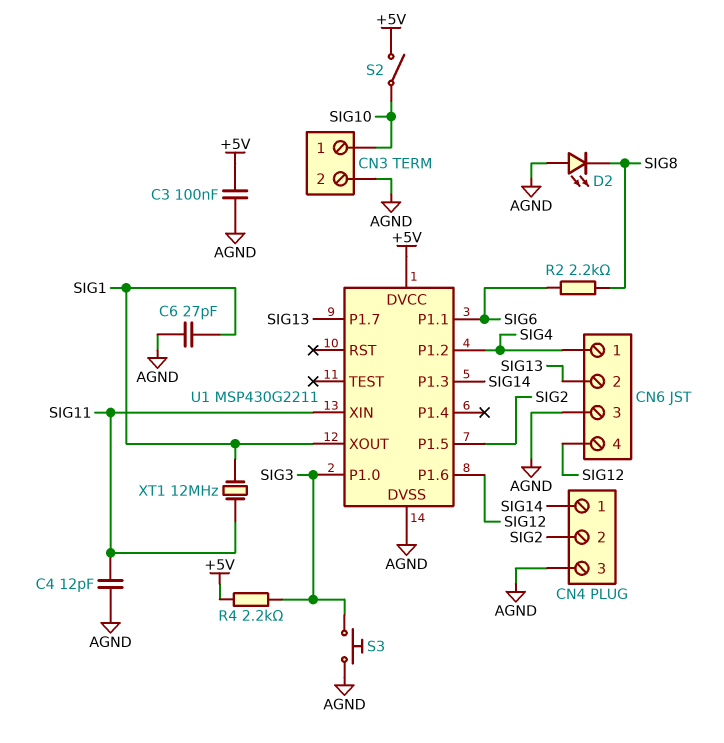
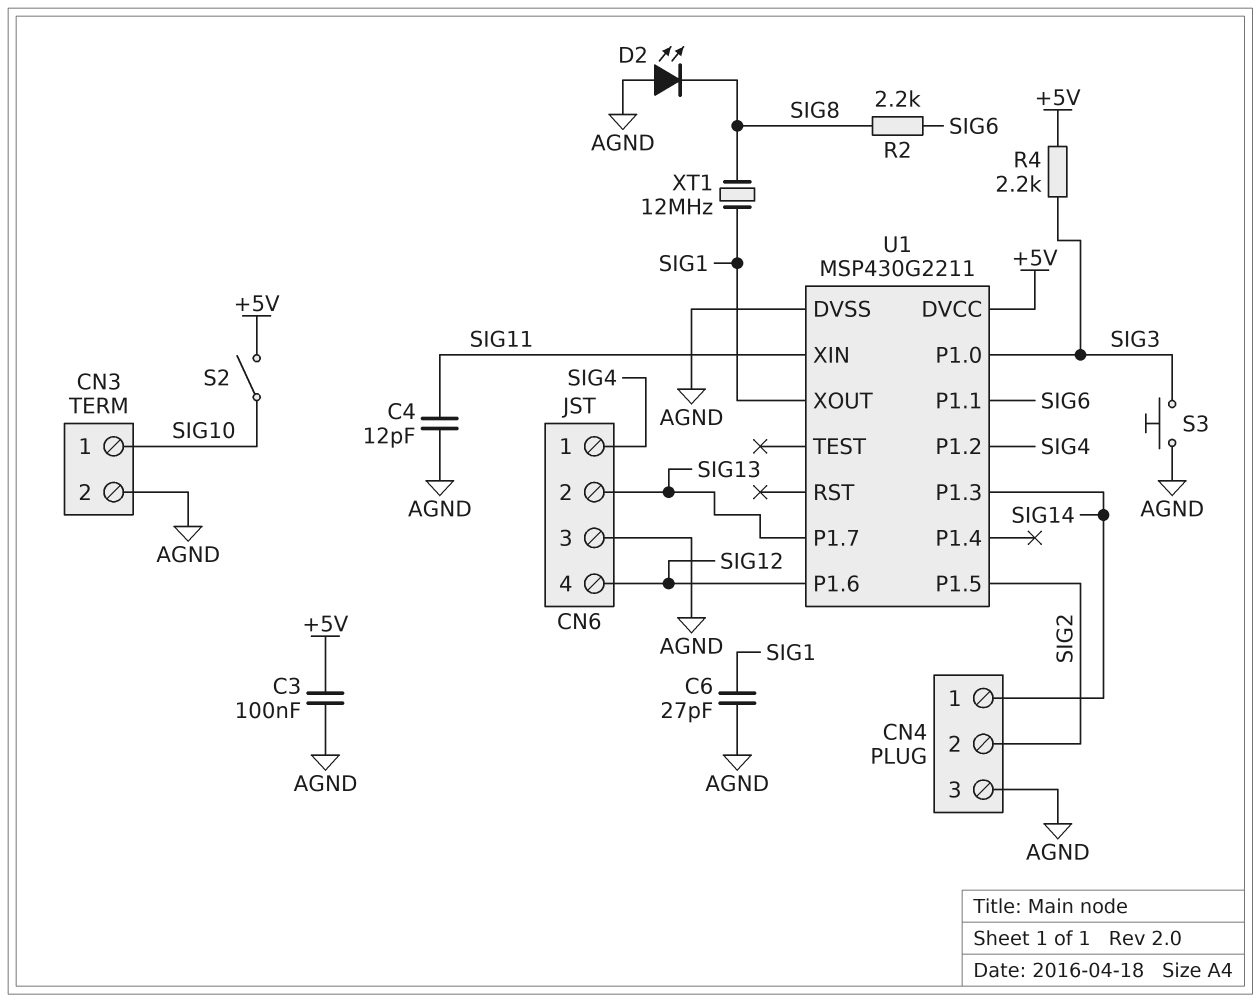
XT1: 12MHz (SIG1, SIG11) -> 12MHz (SIG1, SIG8)

